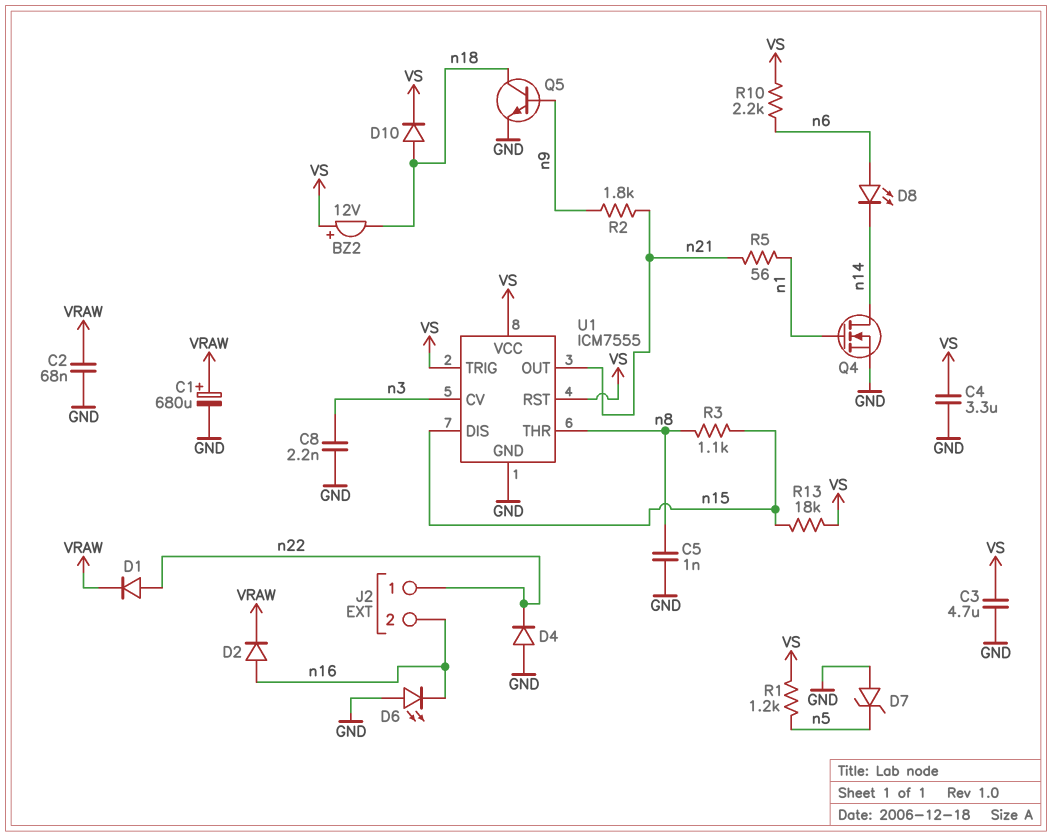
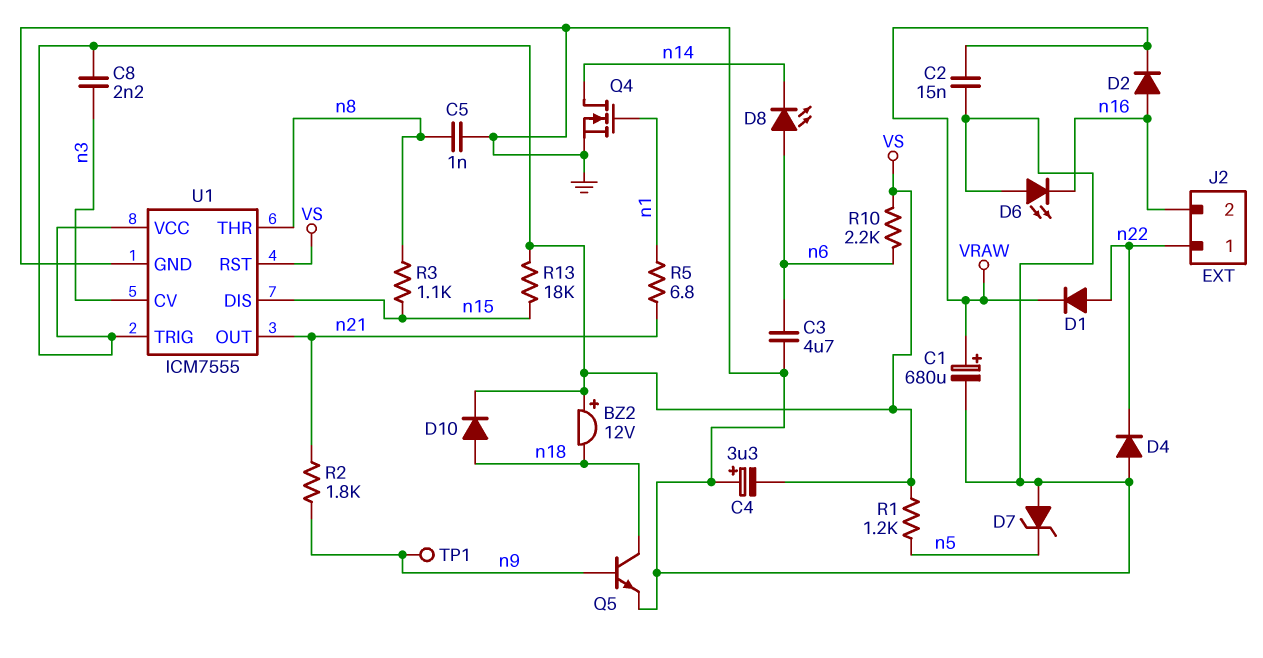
C2: 68nF (GND, VRAW) -> 15nF (GND, VRAW)
C3: 4.7uF (GND, VS) -> 4.7uF (GND, n6)
C4: 3.3uF (GND, VS) -> 3.3uF (plus GND, minus VS)
C8: 2.2nF (GND, n3) -> 2.2nF (VS, n3)
R5: 56 (n1, n21) -> 6.8 (n1, n21)
TP1: none -> test point (n9)

